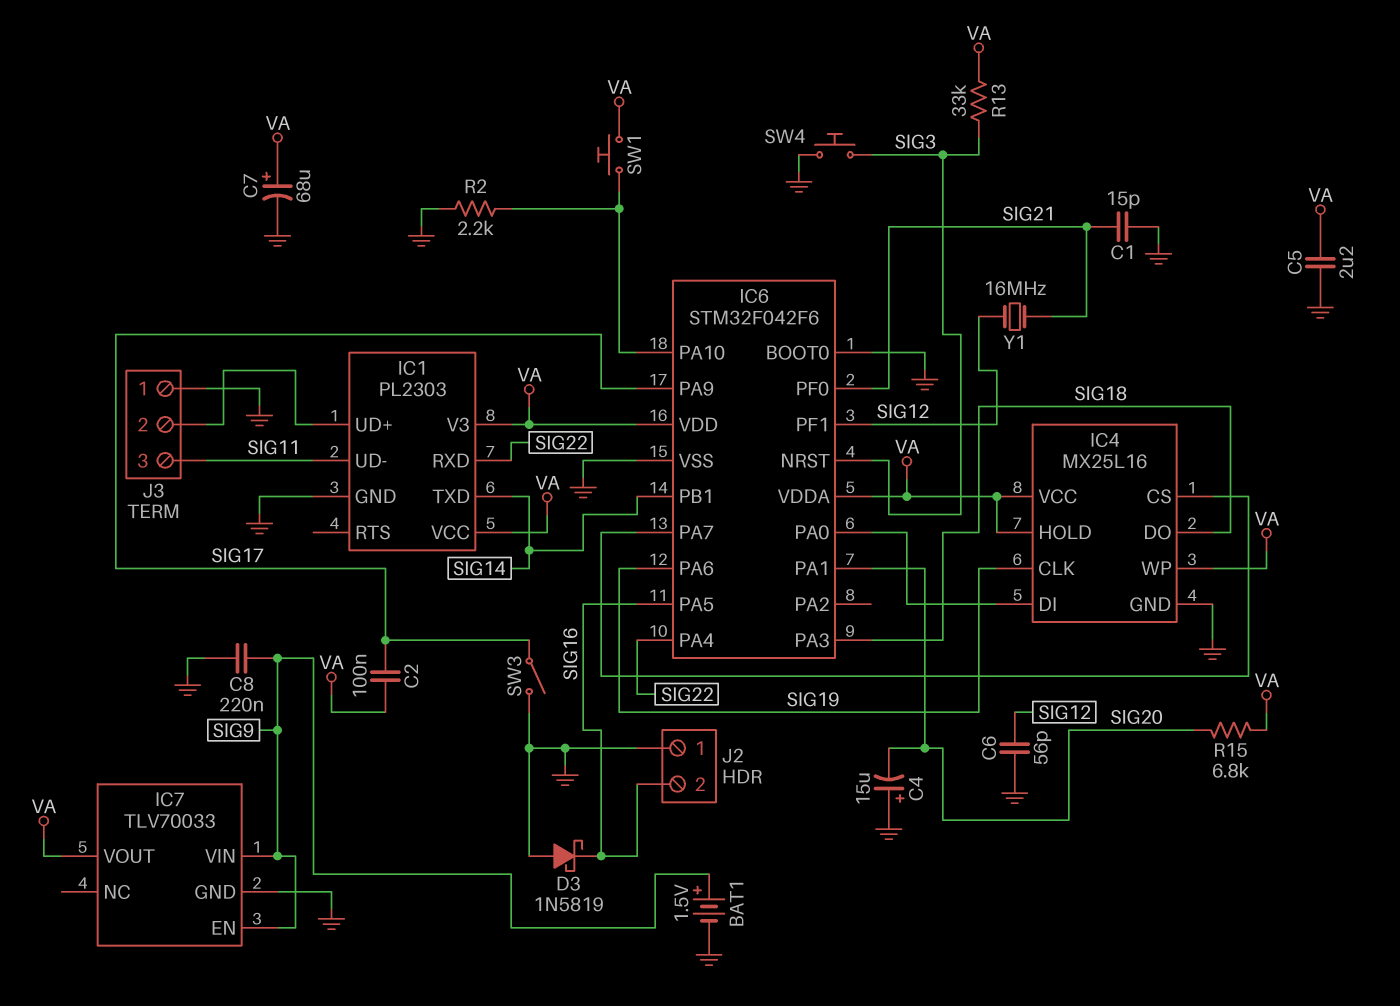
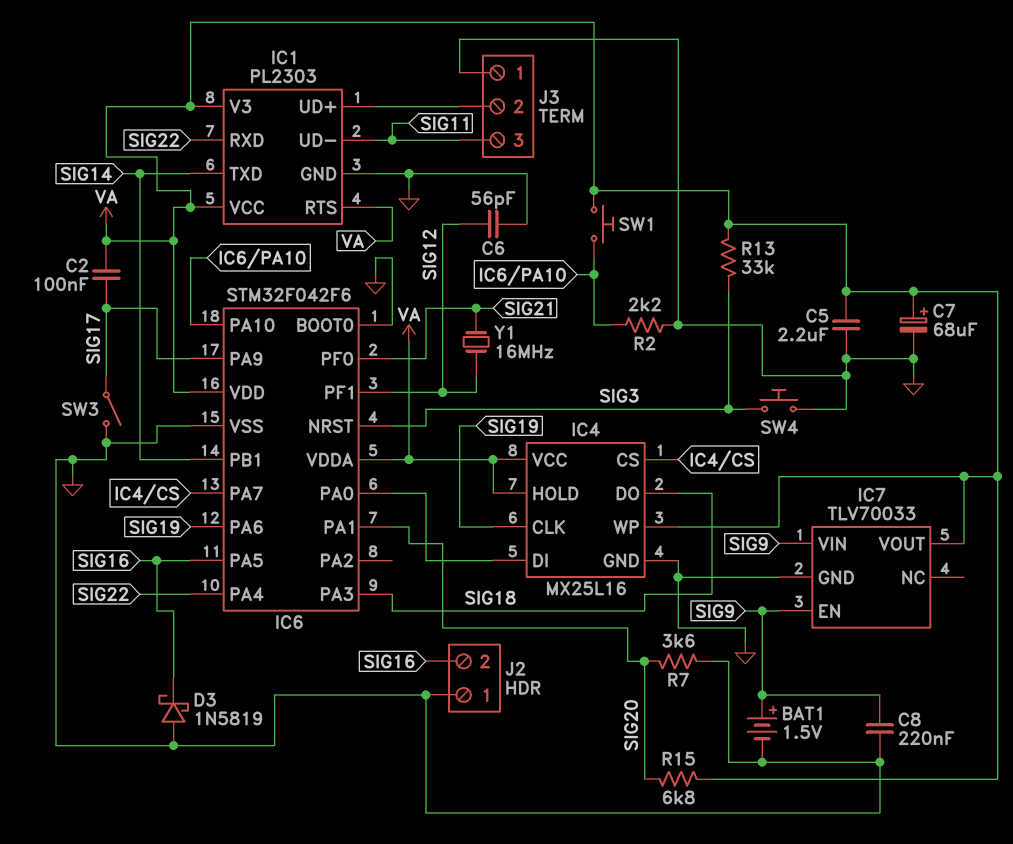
C1: 15pF (GND, SIG21) -> none
C4: 15uF (plus GND, minus SIG20) -> none
IC1 pin RTS: none -> VA
R7: none -> 3.6k (GND, SIG20)

